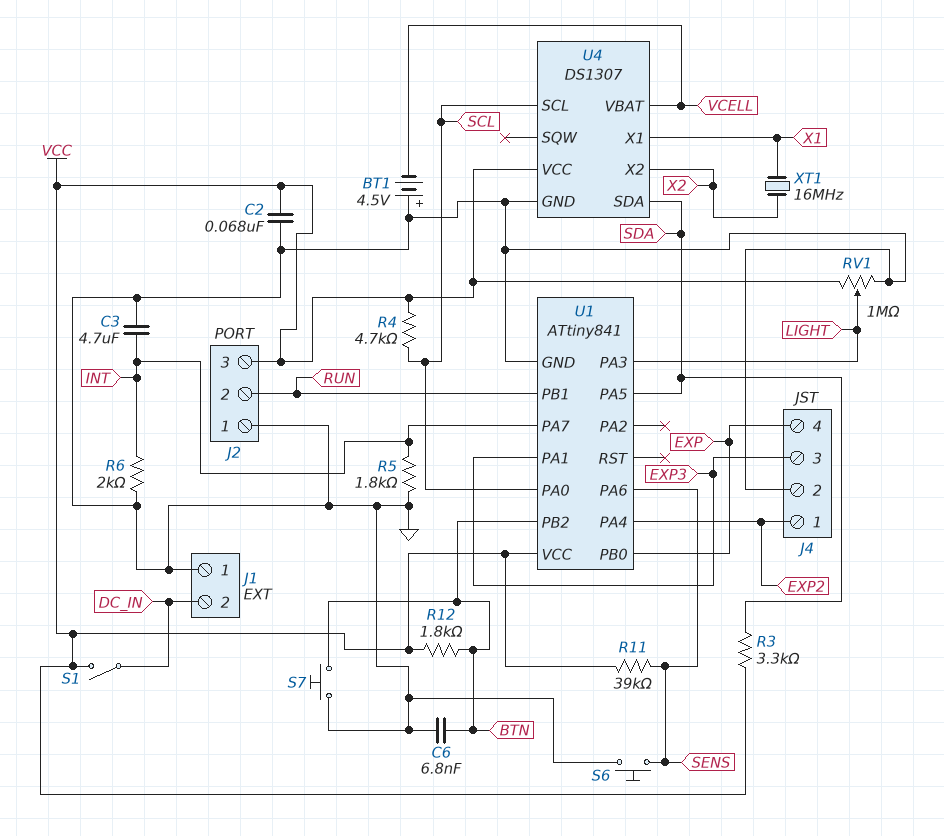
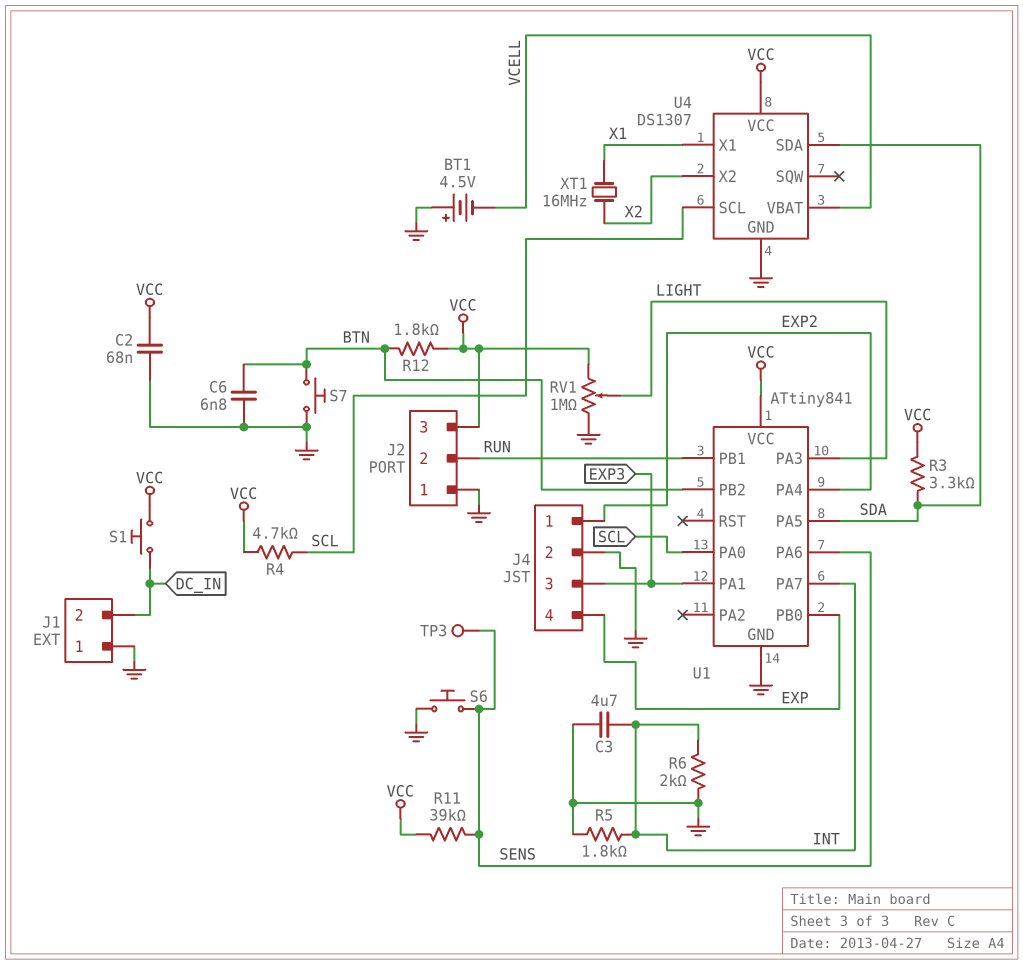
S1: switch (DC_IN, VCC) -> button (DC_IN, VCC)
TP3: none -> test point (SENS)

